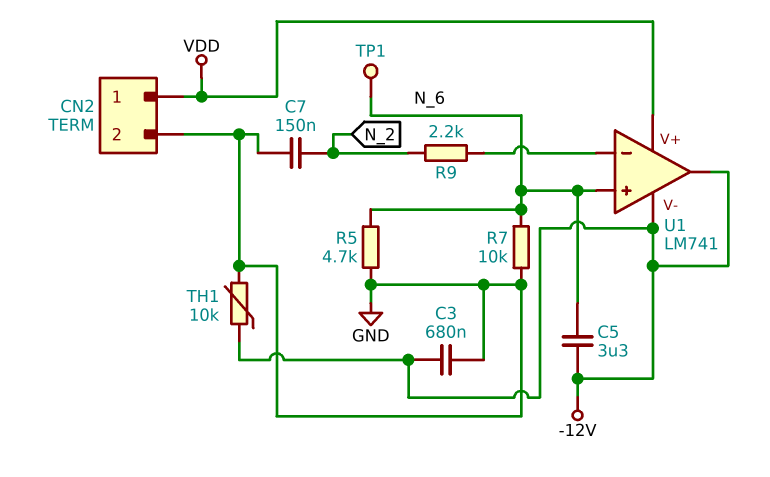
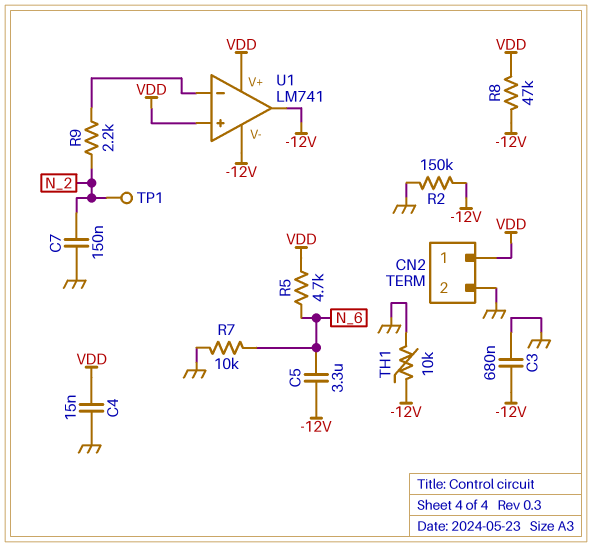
C4: none -> 15nF (GND, VDD)
R2: none -> 150k (-12V, GND)
R5: 4.7k (GND, N_6) -> 4.7k (N_6, VDD)
R8: none -> 47k (-12V, VDD)
TP1: test point (N_6) -> test point (N_2)
U1 pin in+: N_6 -> VDD

